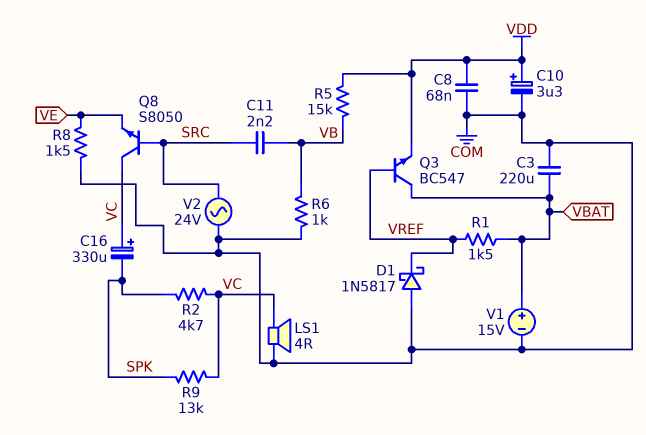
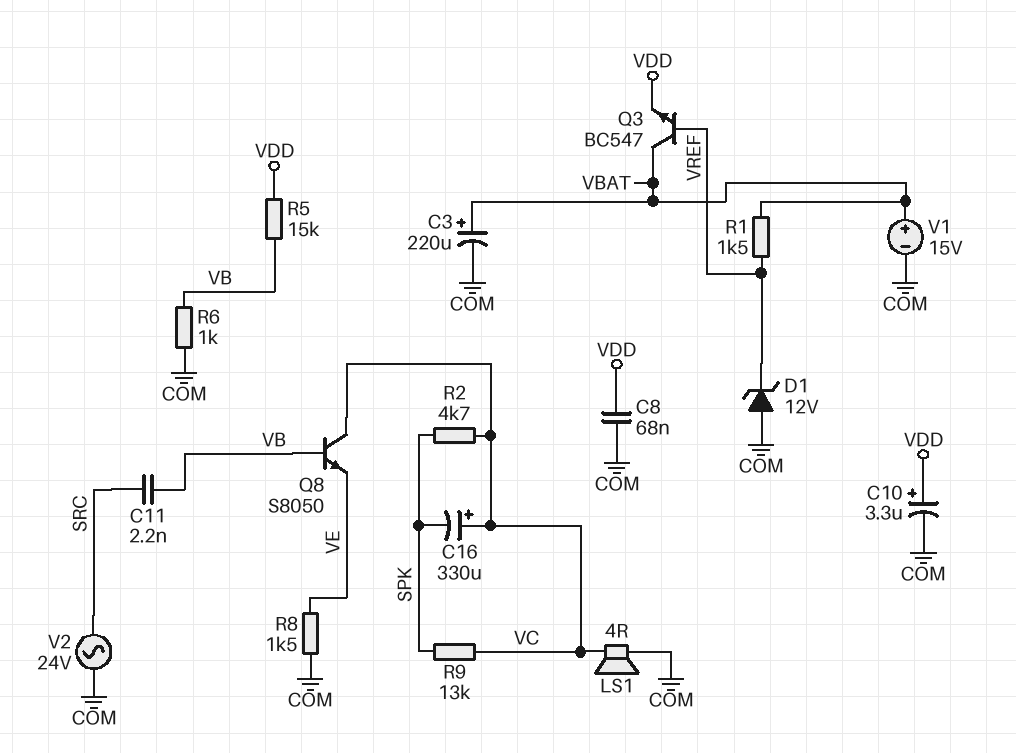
C3: 220uF (COM, VBAT) -> 220uF (plus VBAT, minus COM)
D1: schottky 1N5817 (A COM, K VREF) -> zener 12V (A COM, K VREF)
Q8: NPN S8050 (B SRC, C VC, E VE) -> NPN S8050 (B VB, C VC, E VE)

